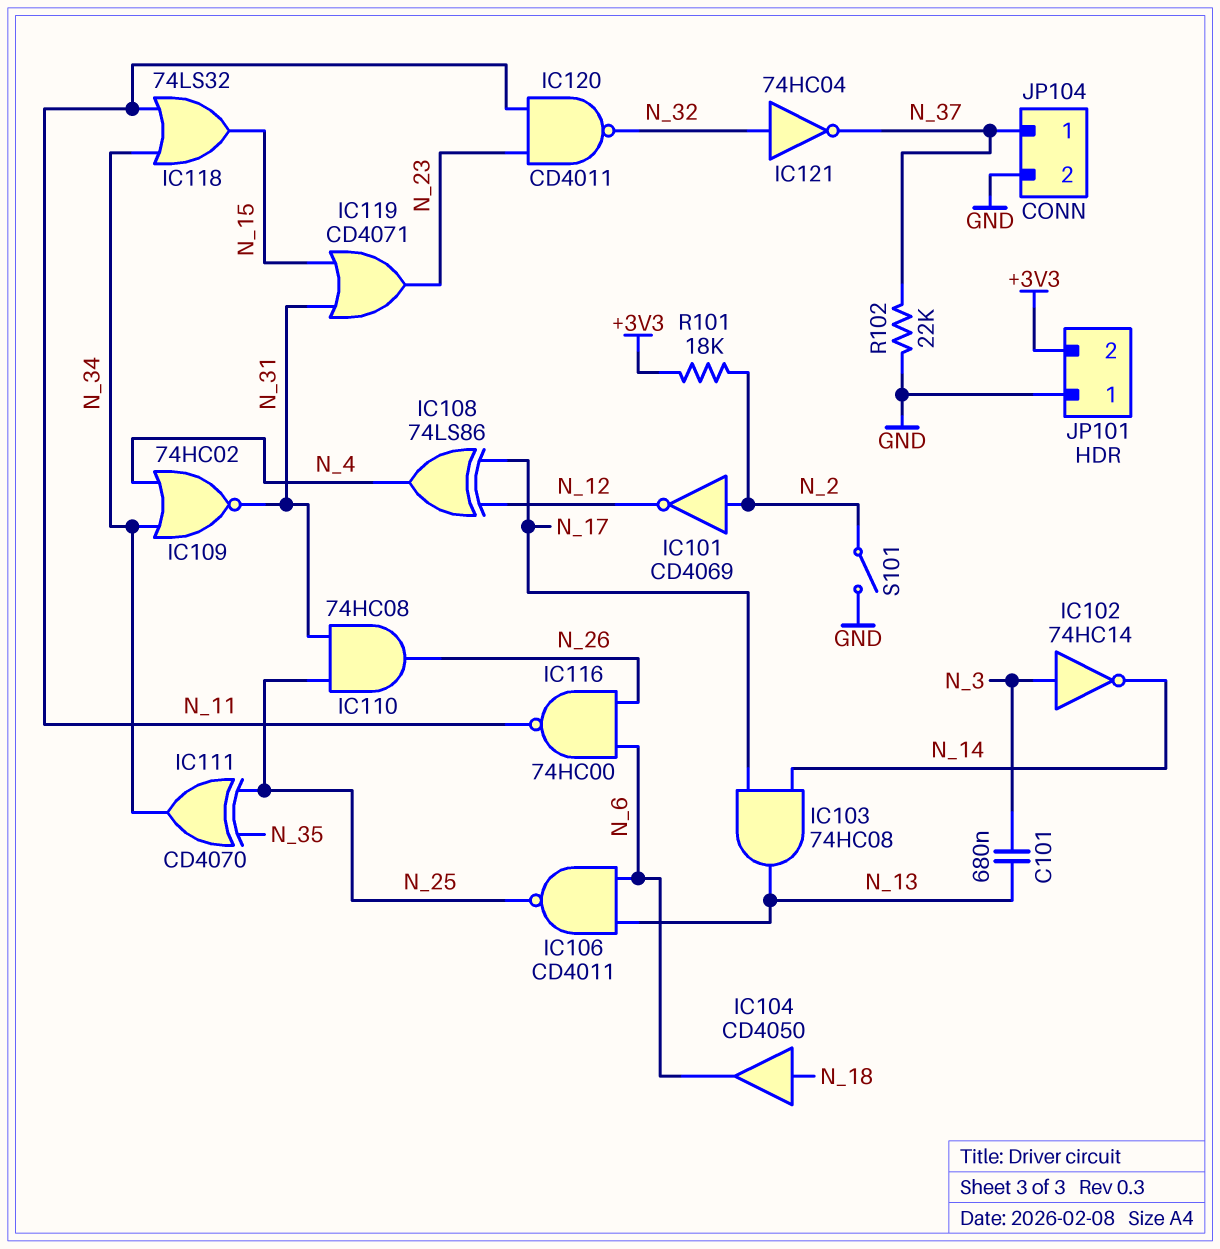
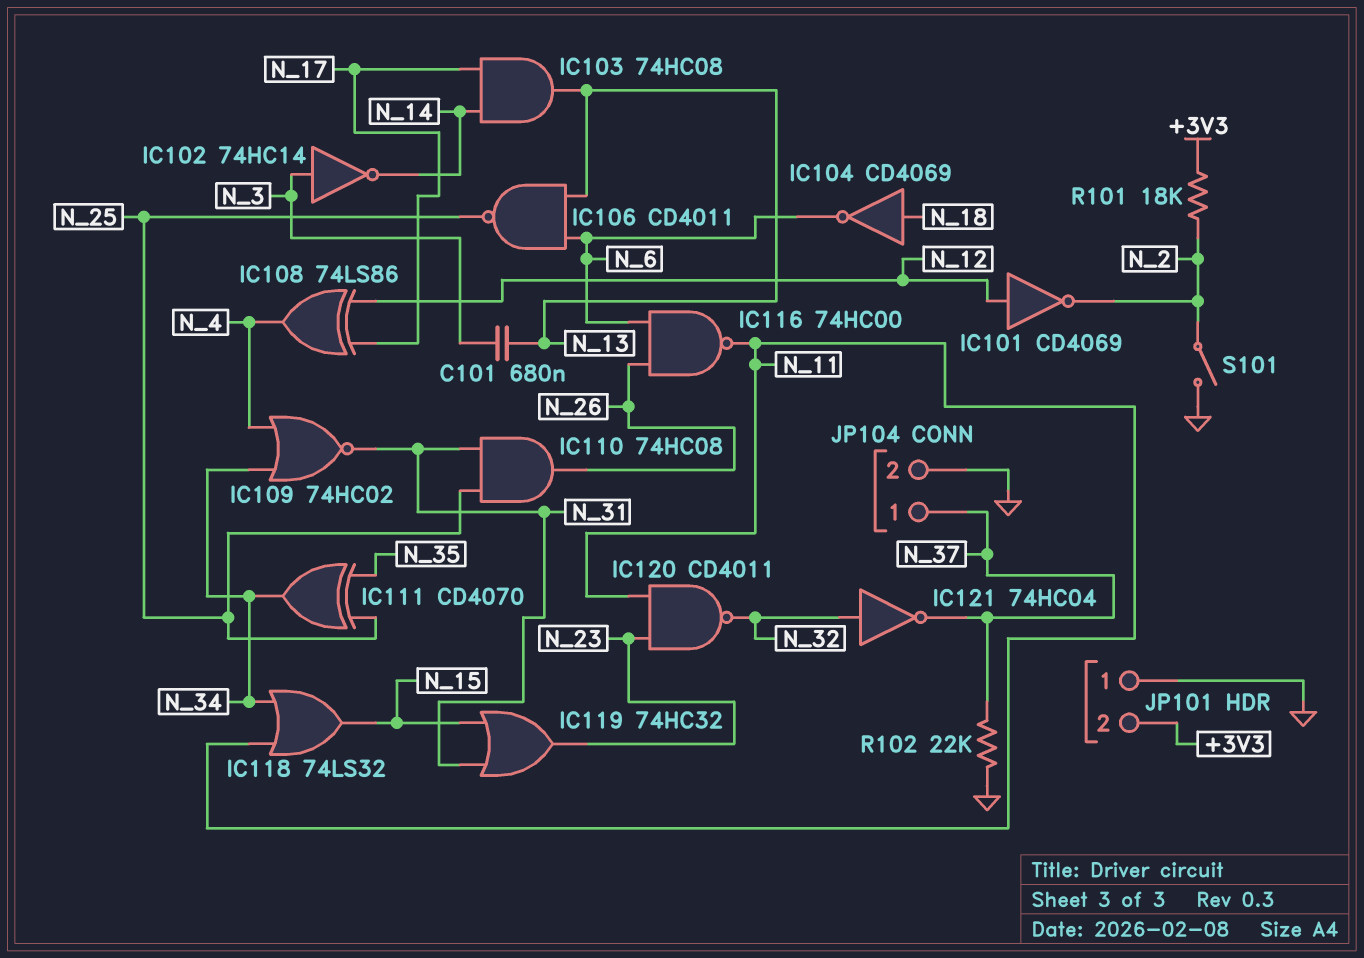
IC101: NOT CD4069 (in N_2, out N_12) -> NOT CD4069 (in N_12, out N_2)
IC104: buffer CD4050 (in N_18, out N_6) -> NOT CD4069 (in N_18, out N_6)
IC119: OR CD4071 (in N_15, in N_31, out N_23) -> OR 74HC32 (in N_15, in N_31, out N_23)

